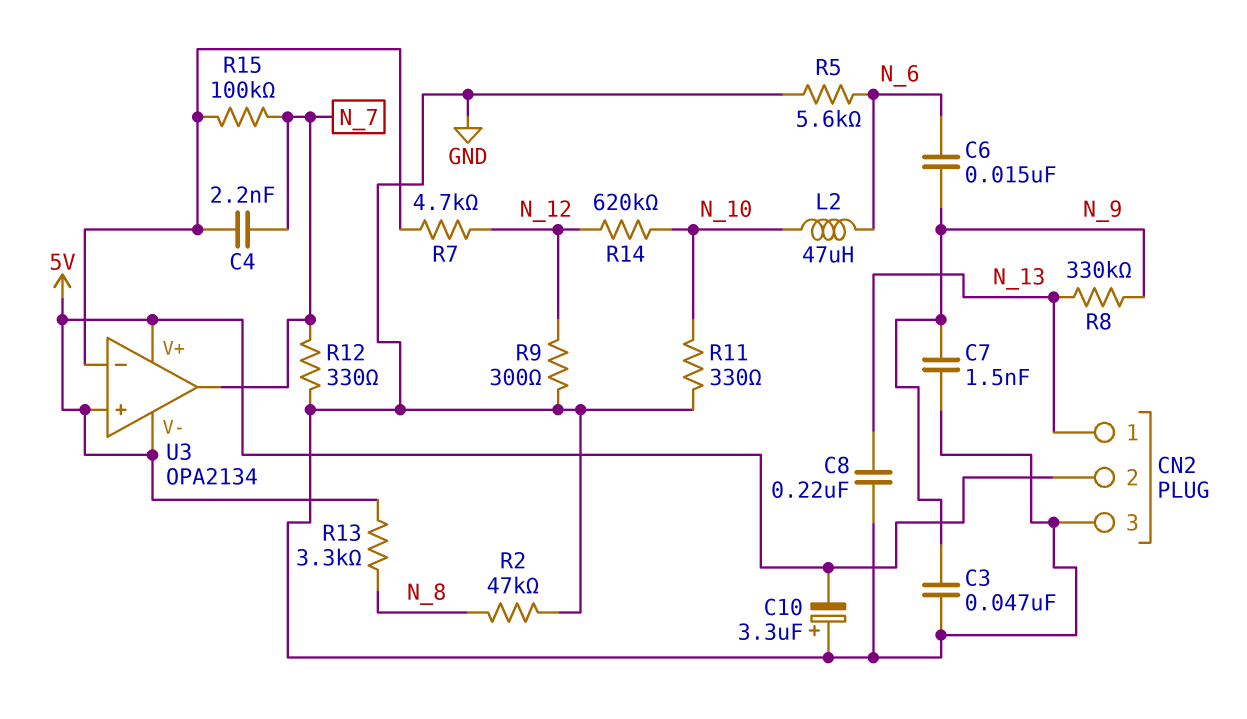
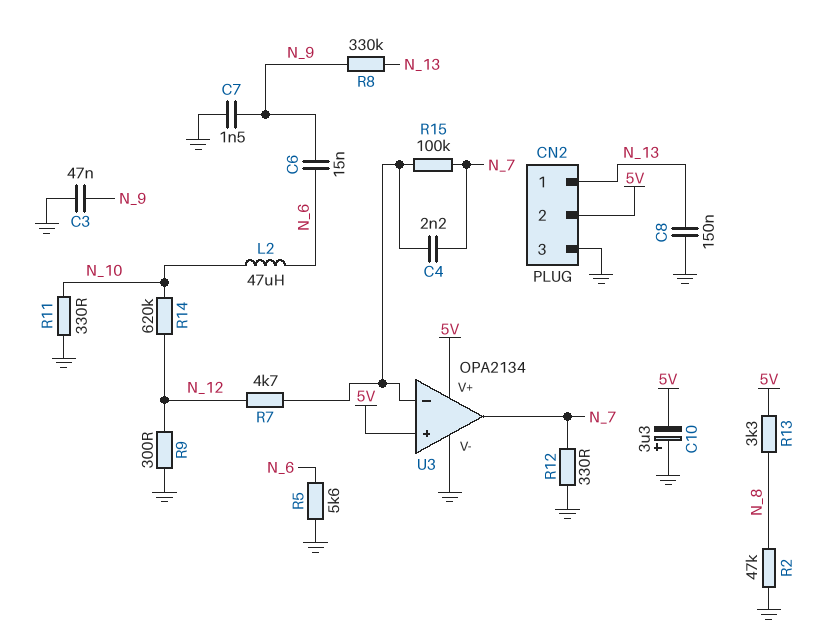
C8: 220nF (GND, N_13) -> 150nF (GND, N_13)
U3 pin V-: 5V -> GND

